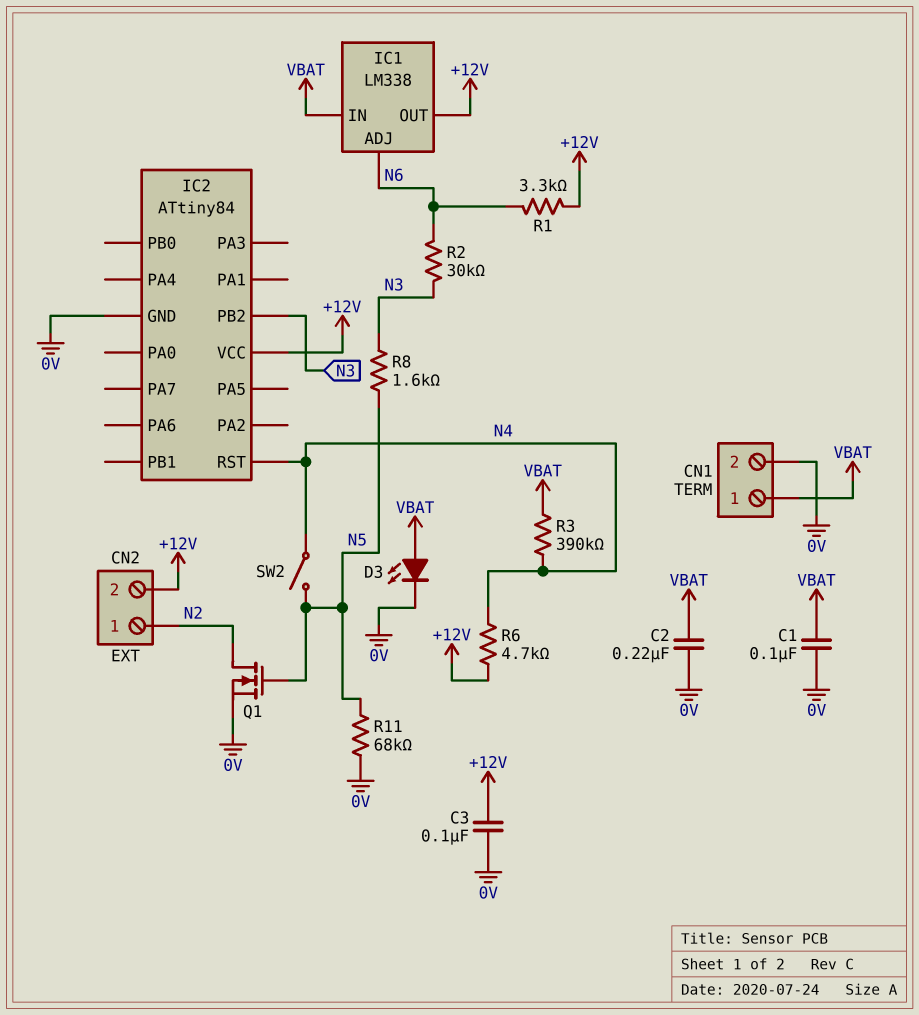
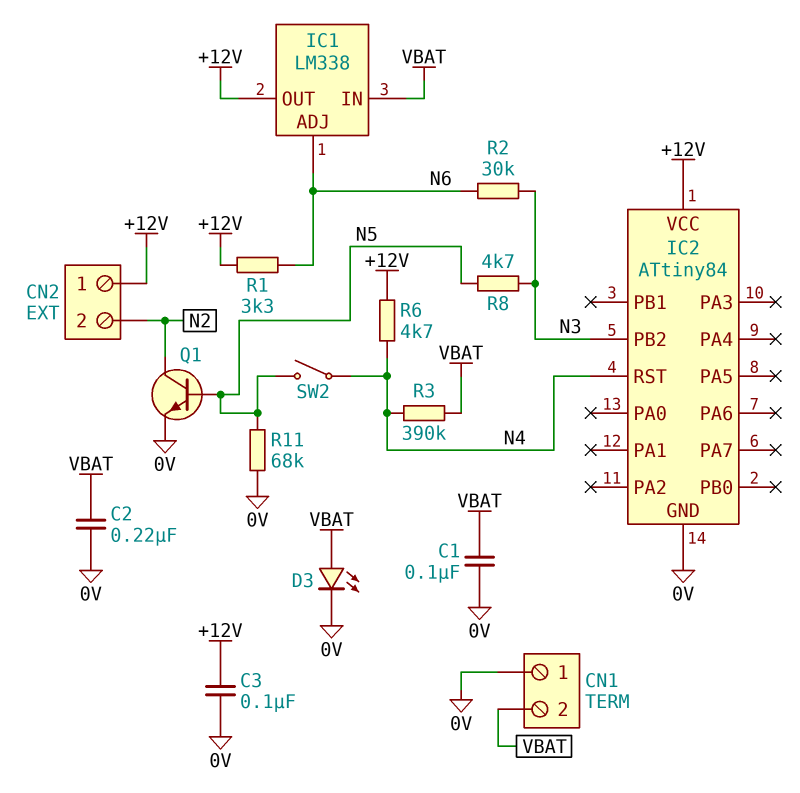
CN1 pin 1: VBAT -> 0V
CN1 pin 2: 0V -> VBAT
CN2 pin 1: N2 -> +12V
CN2 pin 2: +12V -> N2
Q1: NMOS (G N5, D N2, S 0V) -> NPN (B N5, C N2, E 0V)
R8: 1.6k (N3, N5) -> 4.7k (N3, N5)

